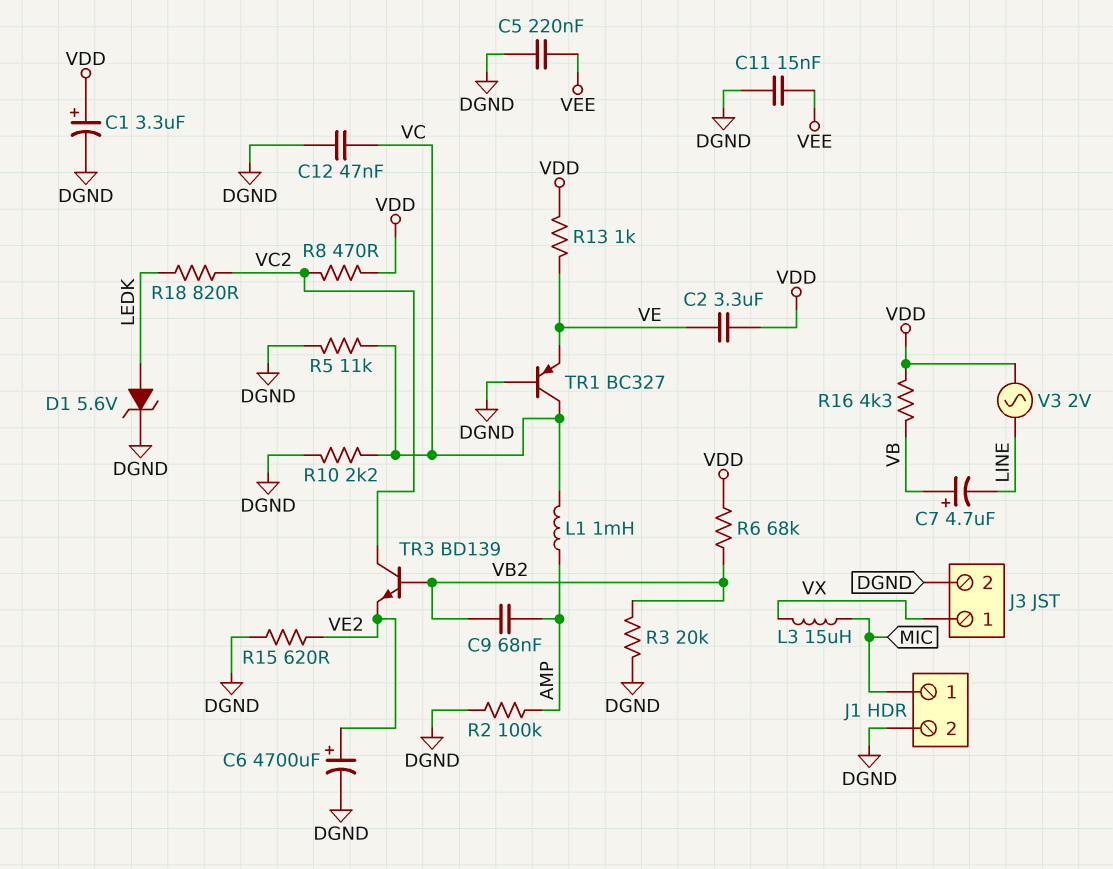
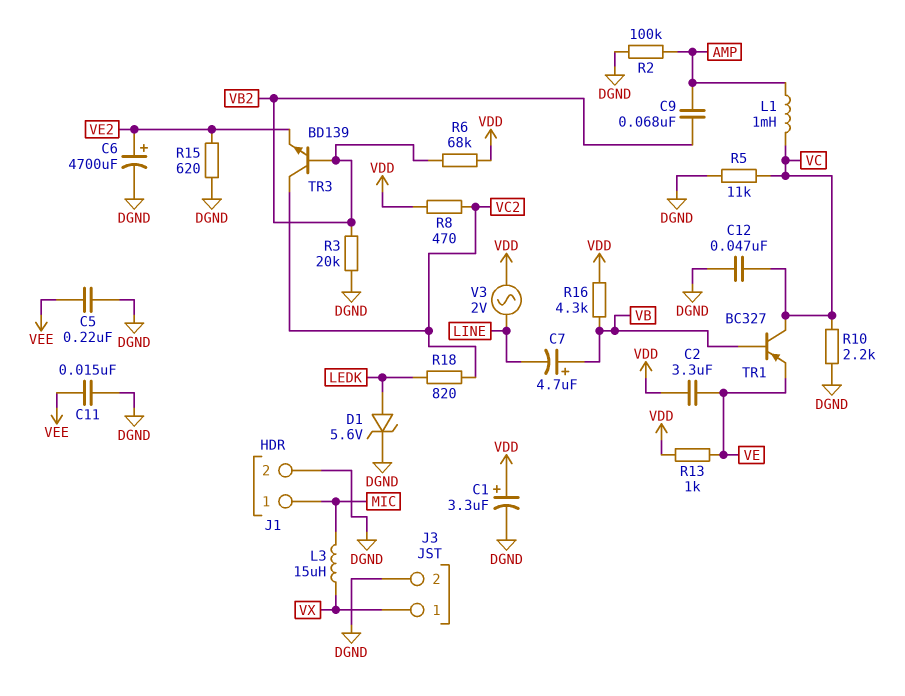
TR1: PNP BC327 (B DGND, C VC, E VE) -> PNP BC327 (B VB, C VC, E VE)

